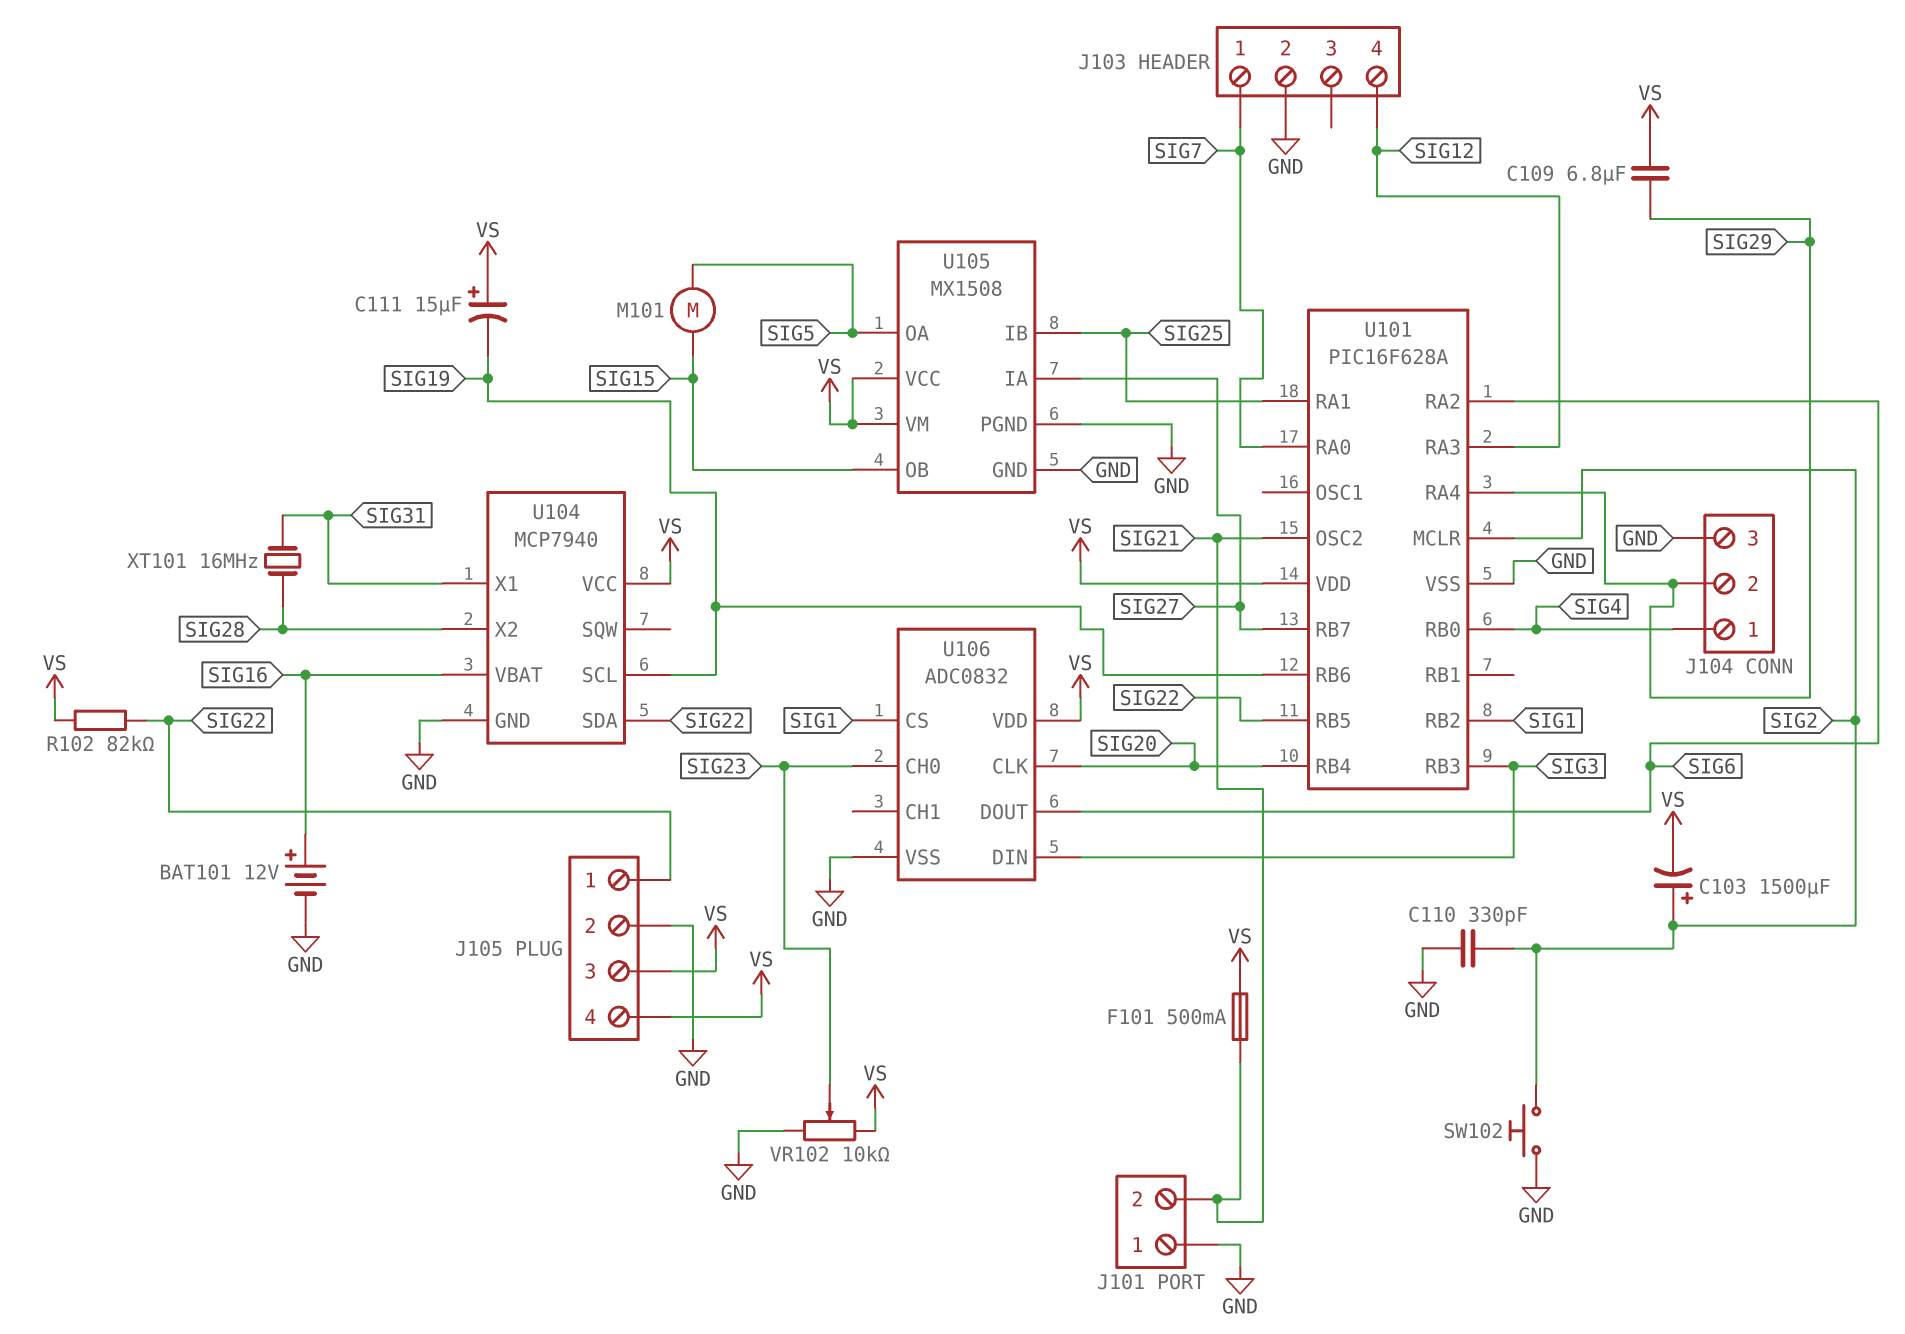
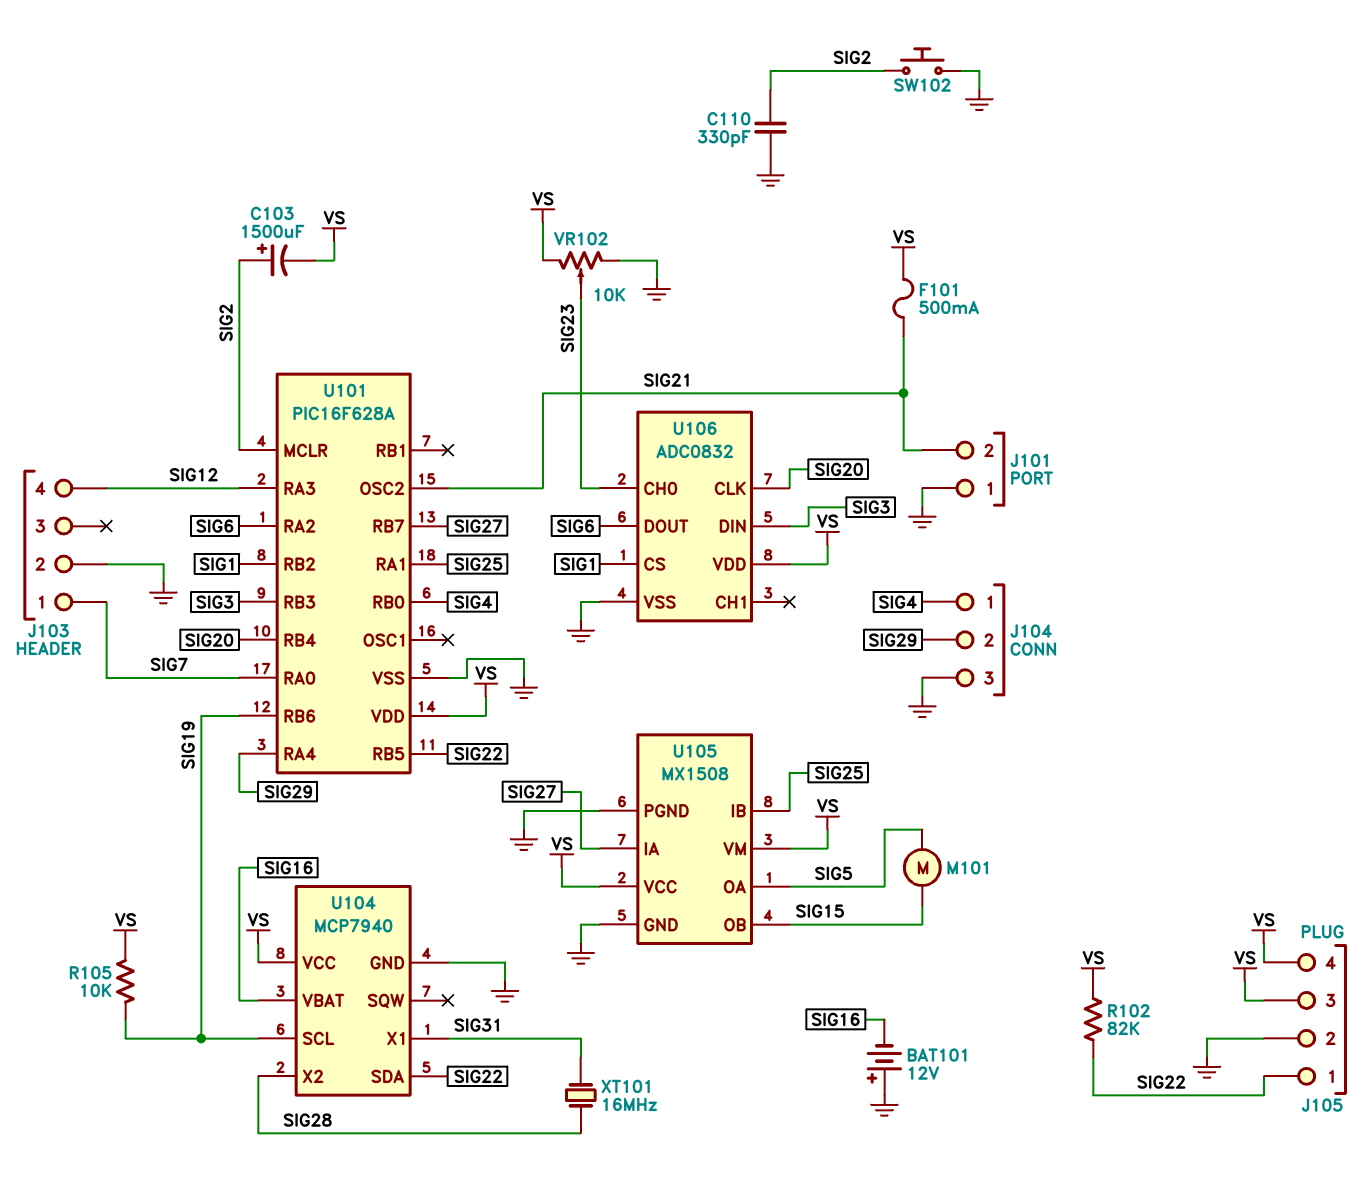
BAT101: 12V (plus SIG16, minus GND) -> 12V (plus GND, minus SIG16)
C109: 6.8uF (SIG29, VS) -> none
C111: 15uF (plus VS, minus SIG19) -> none
R105: none -> 10k (SIG19, VS)

